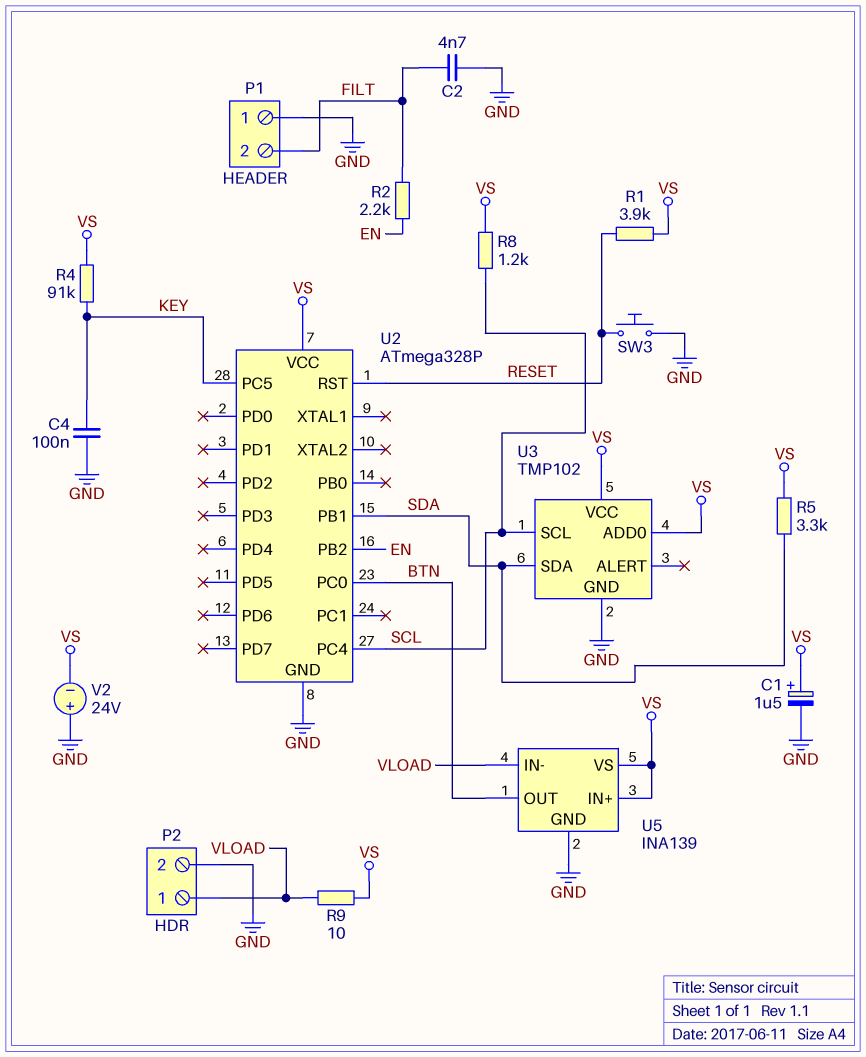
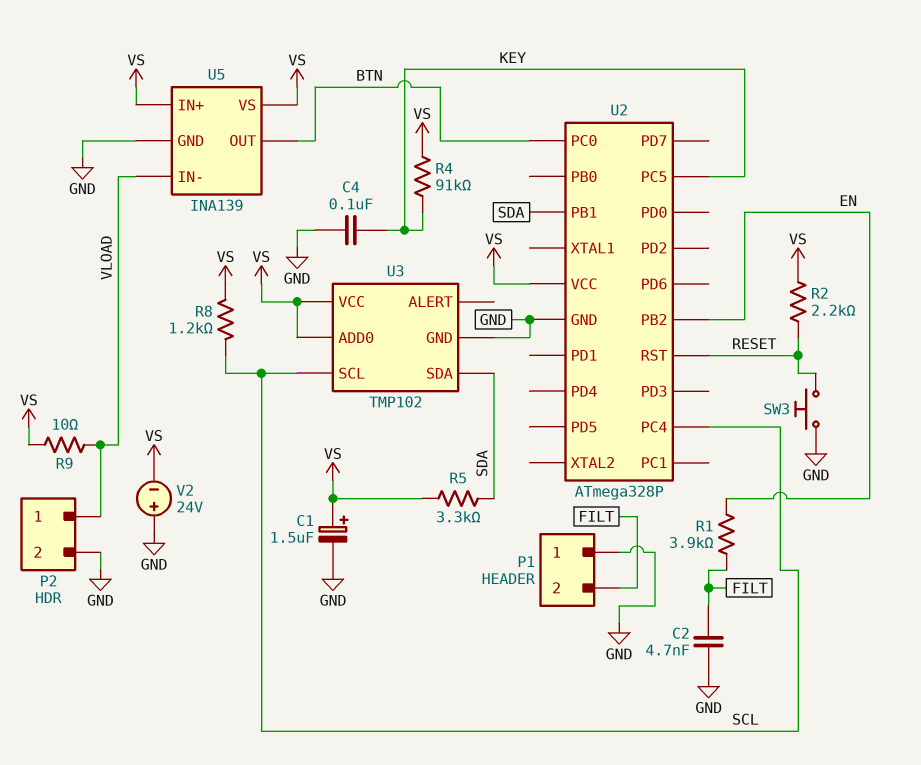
R1: 3.9k (RESET, VS) -> 3.9k (EN, FILT)
R2: 2.2k (EN, FILT) -> 2.2k (RESET, VS)

